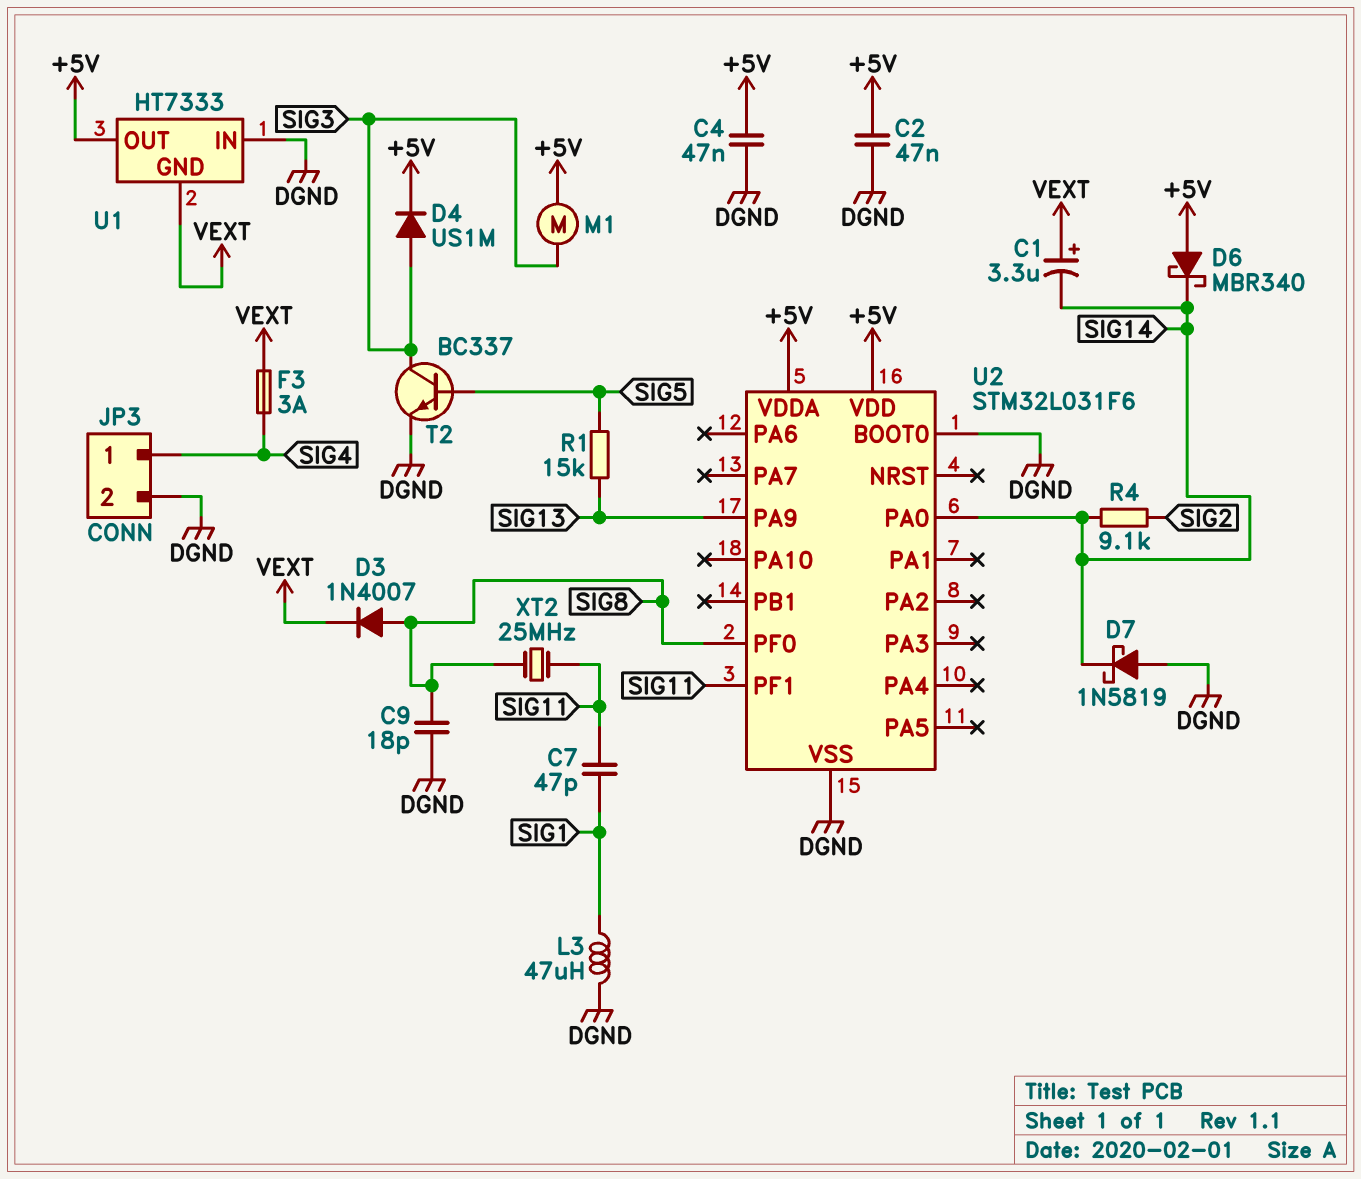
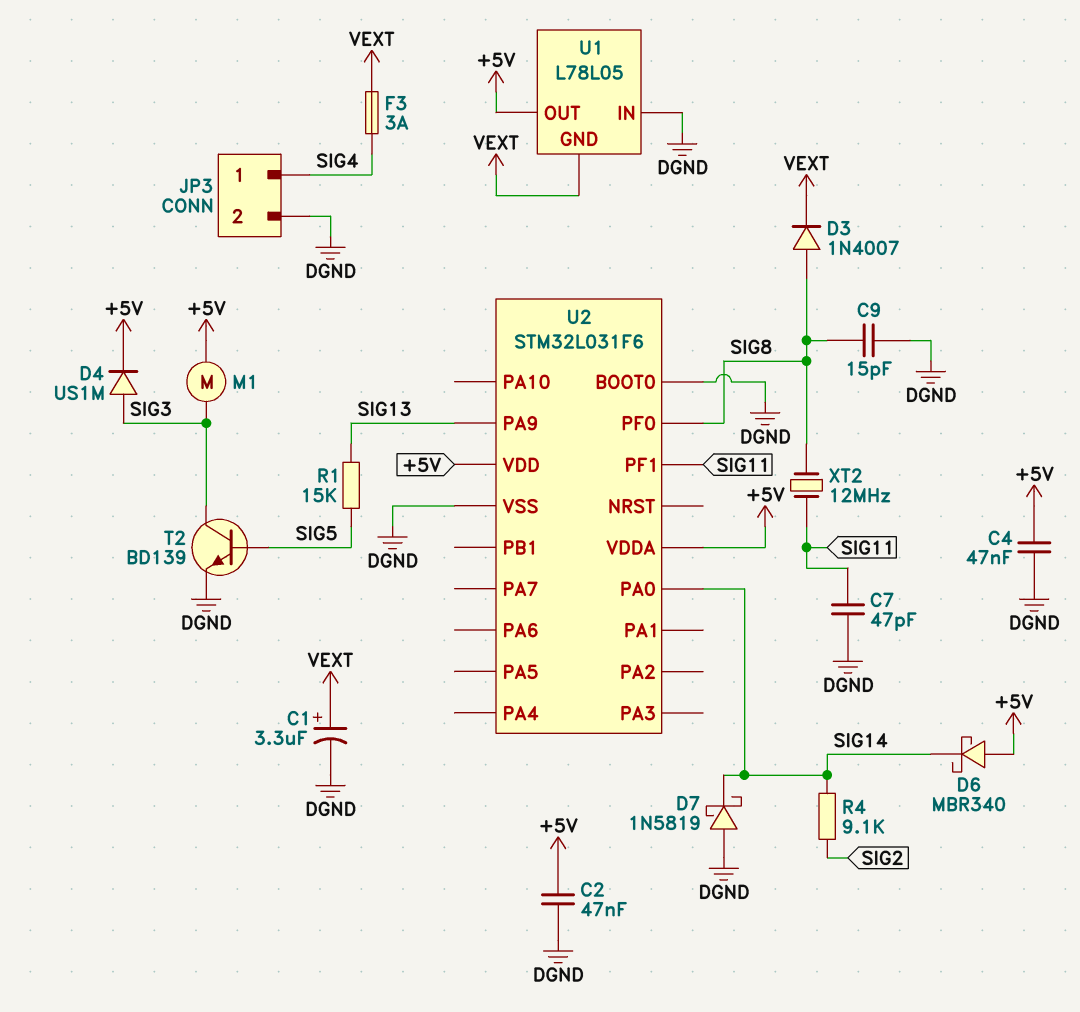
C1: 3.3uF (plus VEXT, minus SIG14) -> 3.3uF (plus VEXT, minus DGND)
C7: 47pF (SIG1, SIG11) -> 47pF (DGND, SIG11)
C9: 18pF (DGND, SIG8) -> 15pF (DGND, SIG8)
L3: 47uH (DGND, SIG1) -> none
T2: NPN BC337 (B SIG5, C SIG3, E DGND) -> NPN BD139 (B SIG5, C SIG3, E DGND)
U1: HT7333 -> L78L05
XT2: 25MHz (SIG8, SIG11) -> 12MHz (SIG8, SIG11)

